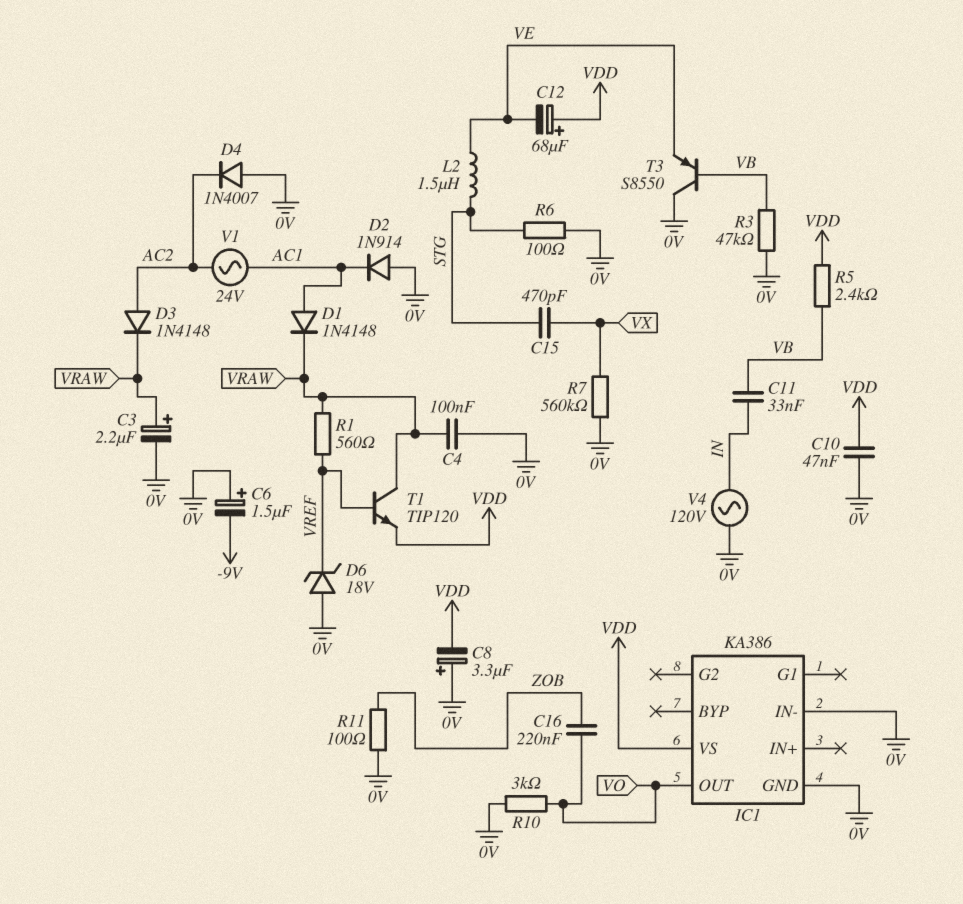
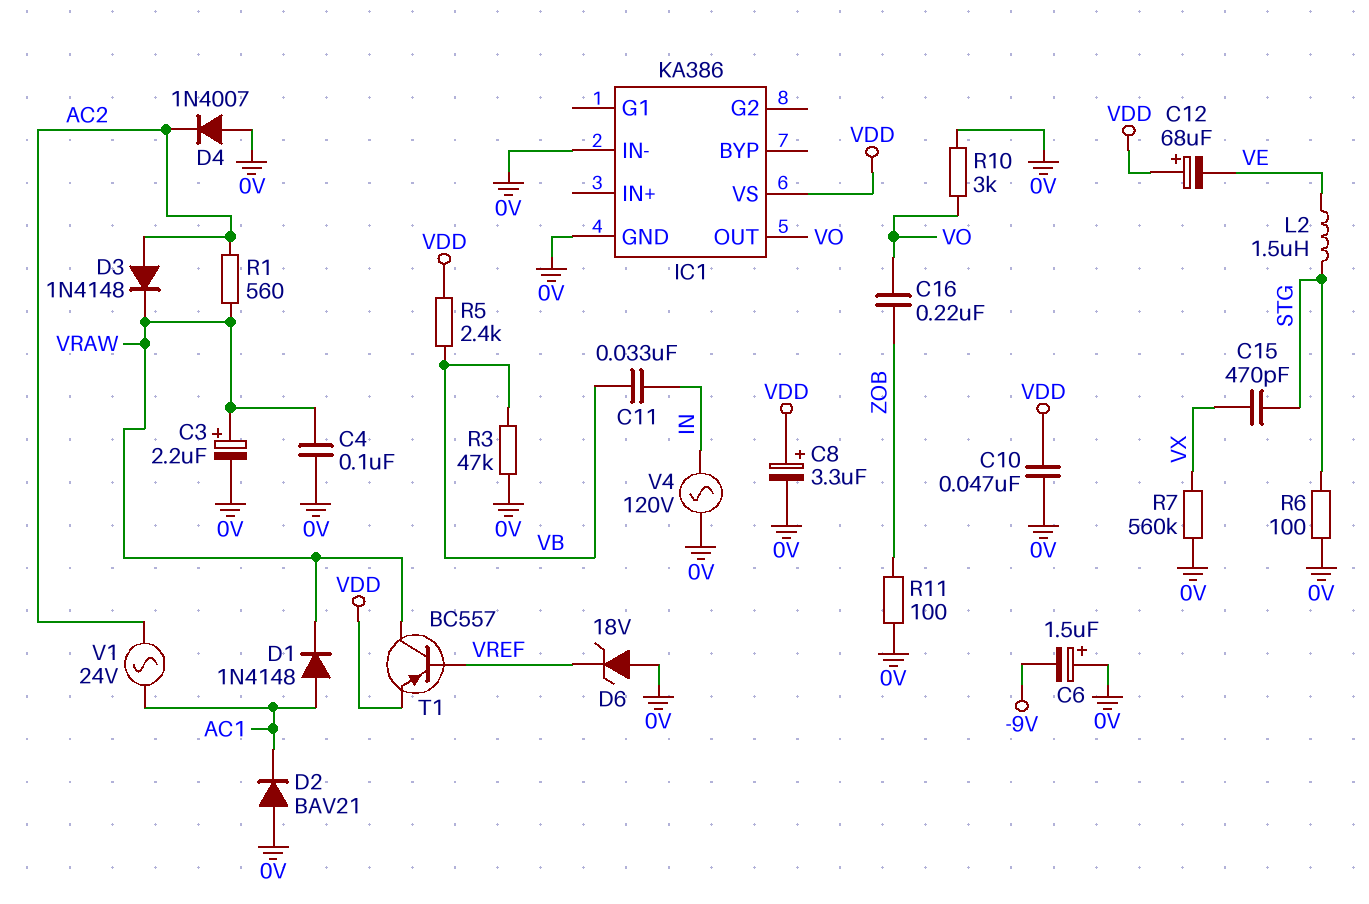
C8: 3.3uF (plus 0V, minus VDD) -> 3.3uF (plus VDD, minus 0V)
D2: diode 1N914 (A 0V, K AC1) -> diode BAV21 (A 0V, K AC1)
R1: 560 (VRAW, VREF) -> 560 (AC2, VRAW)
T1: NPN TIP120 (B VREF, C VRAW, E VDD) -> PNP BC557 (B VREF, C VRAW, E VDD)
T3: PNP S8550 (B VB, C 0V, E VE) -> none

